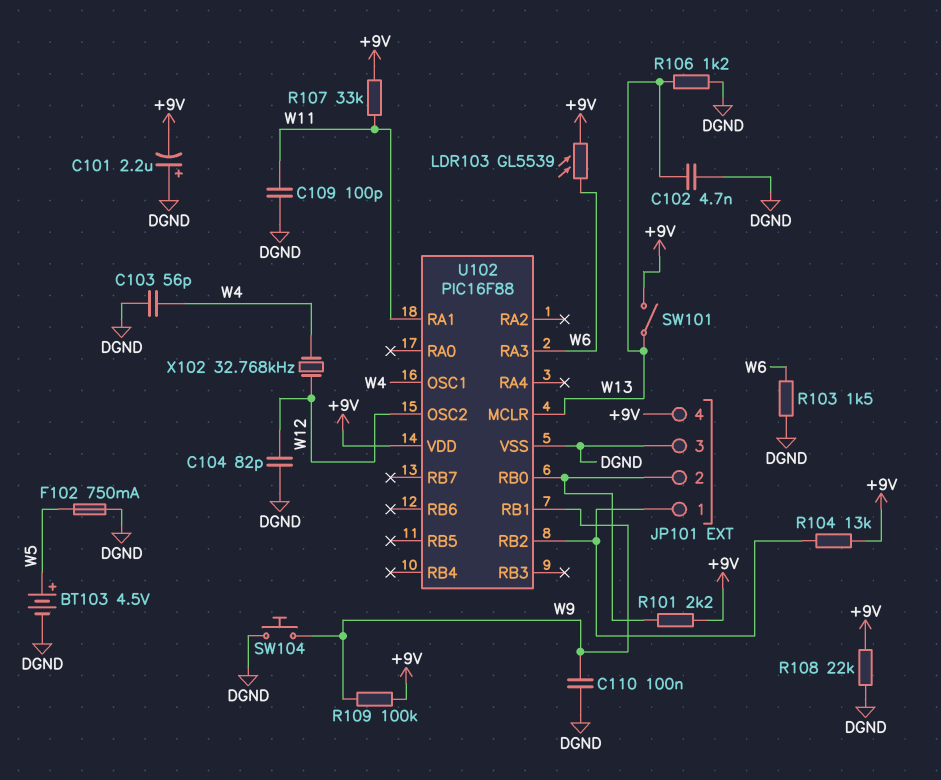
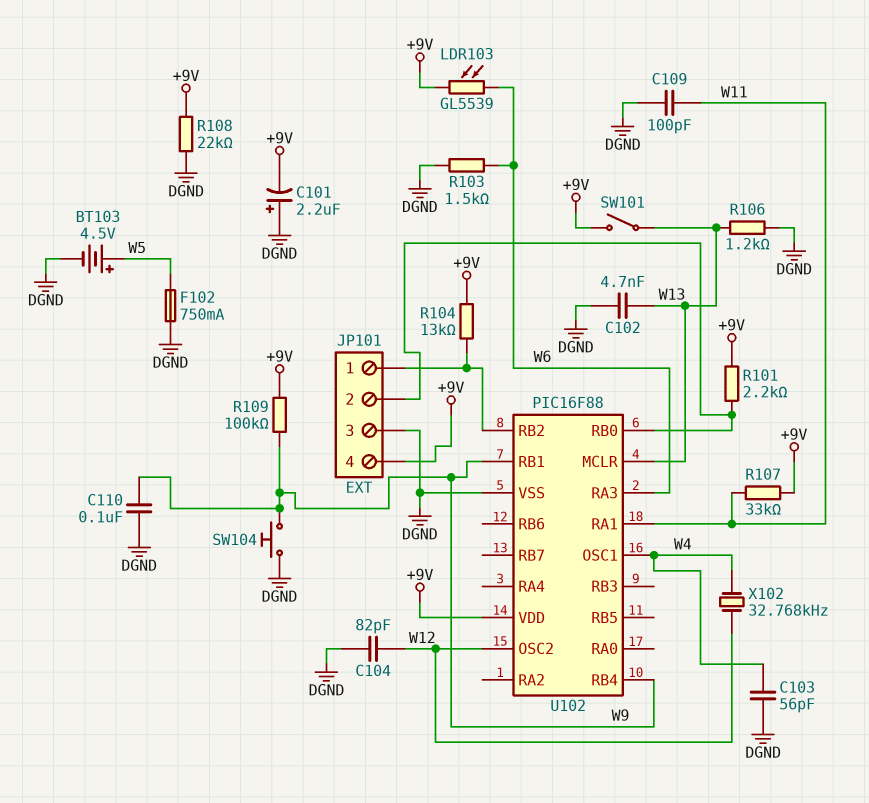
U102 pin RB4: none -> W9

